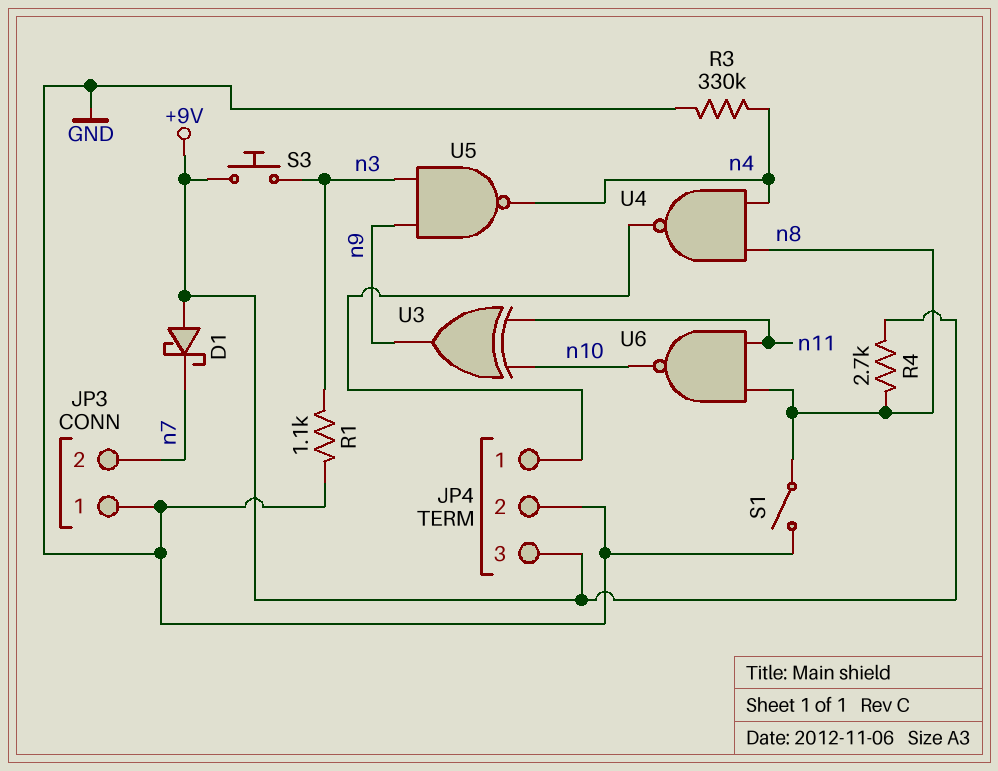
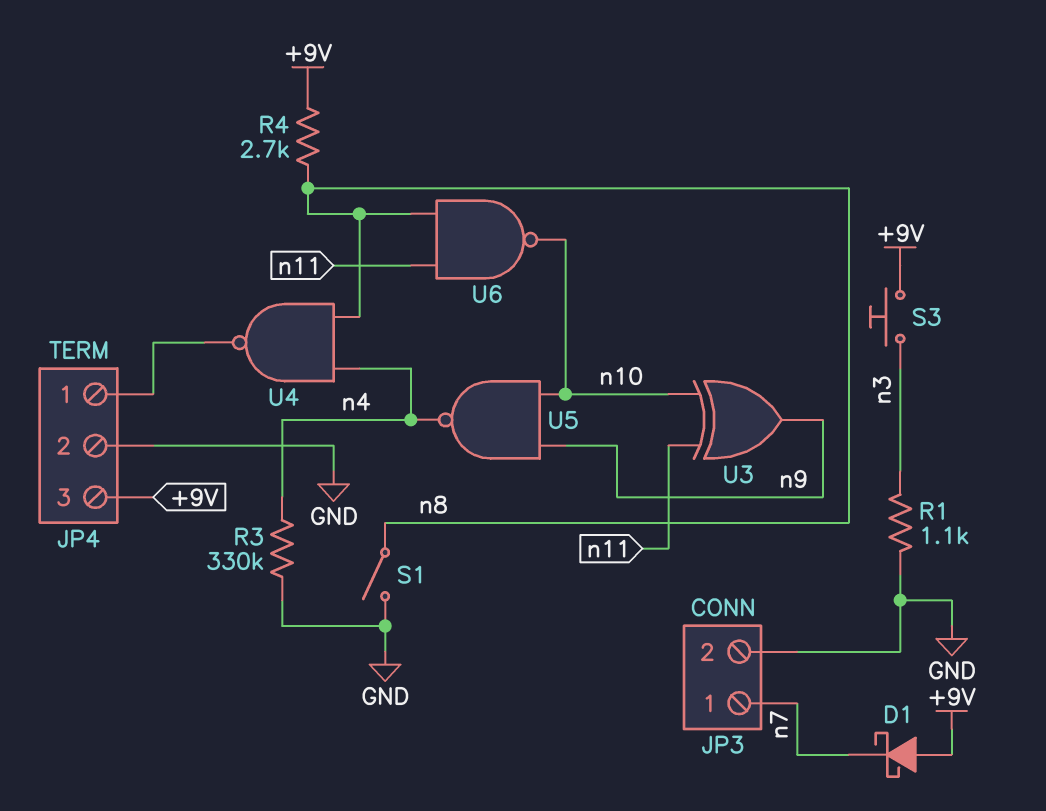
JP3 pin 1: GND -> n7
JP3 pin 2: n7 -> GND
U5: NAND (in n3, in n9, out n4) -> NAND (in n9, in n10, out n4)

